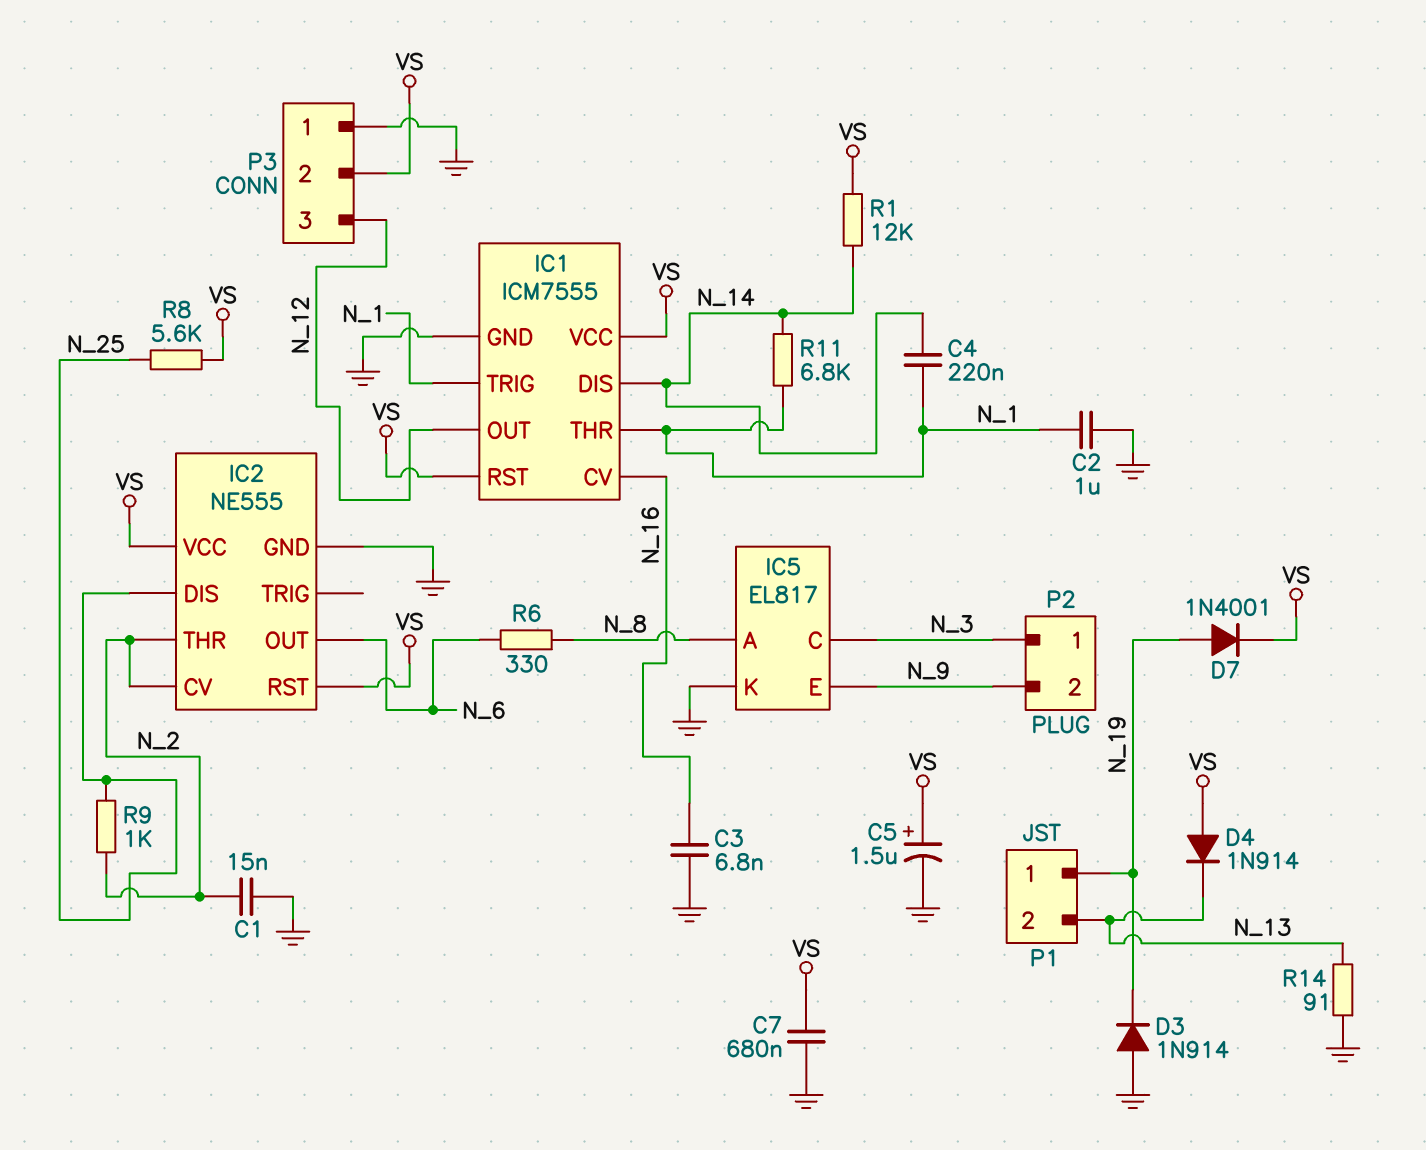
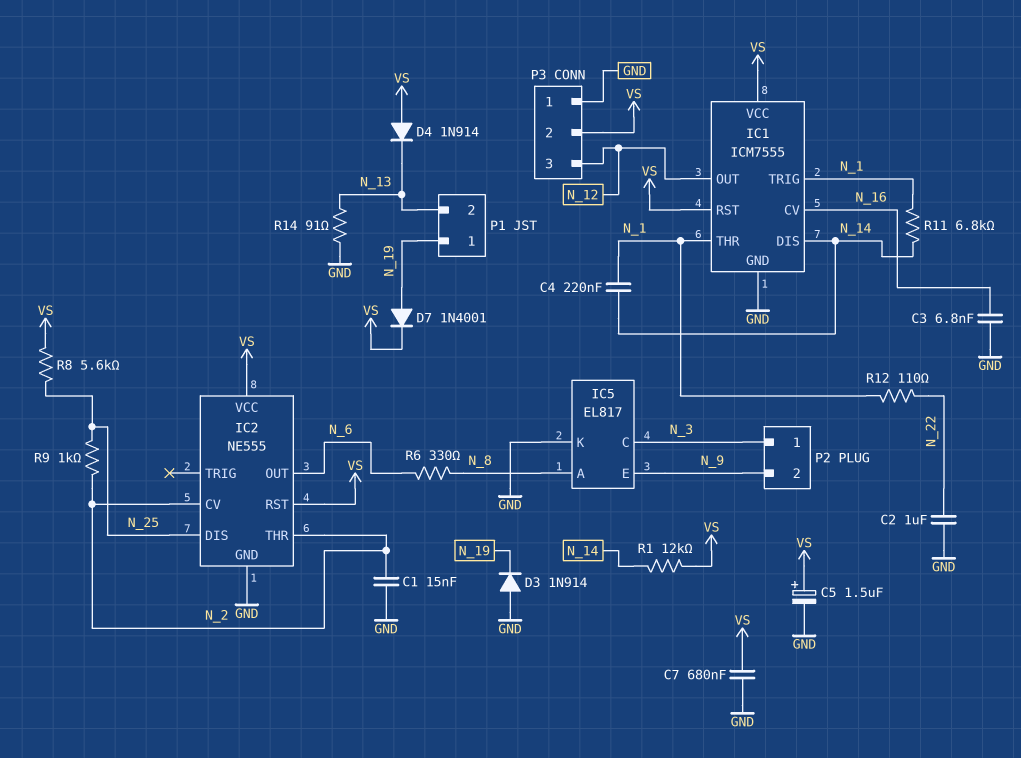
C2: 1uF (GND, N_1) -> 1uF (GND, N_22)
R12: none -> 110 (N_1, N_22)

